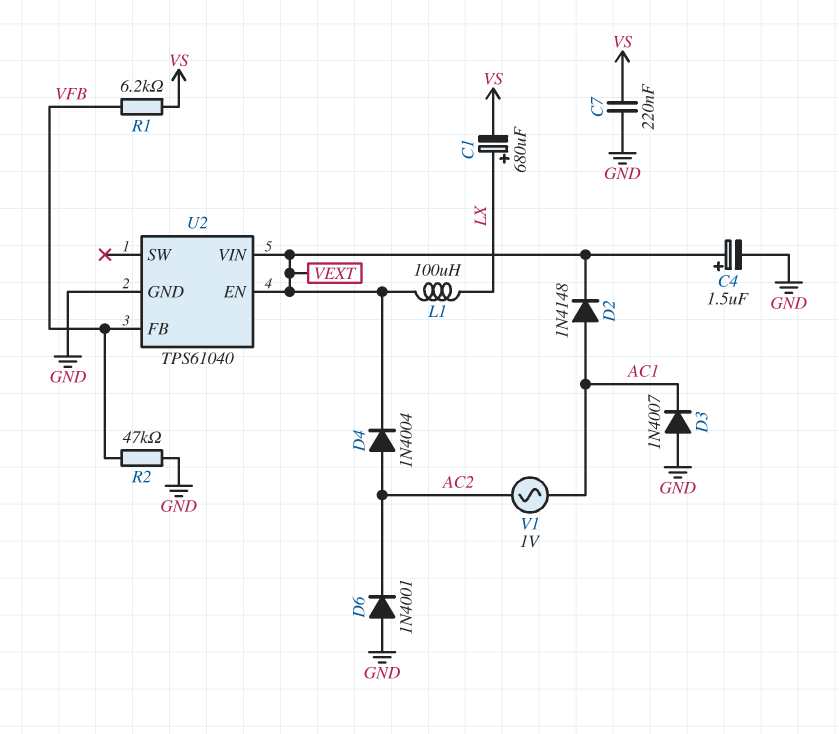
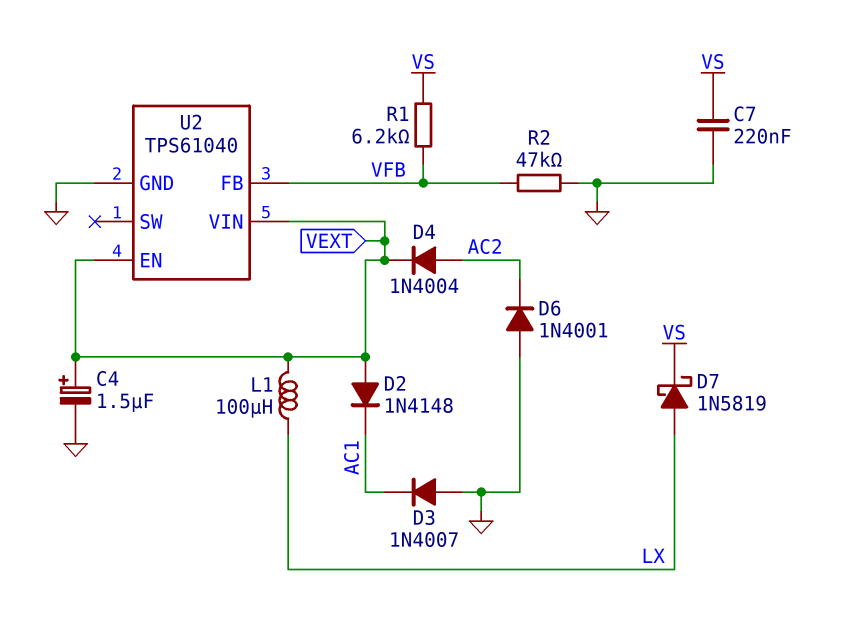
C1: 680uF (plus LX, minus VS) -> none
D2: diode 1N4148 (A AC1, K VEXT) -> diode 1N4148 (A VEXT, K AC1)
D7: none -> schottky 1N5819 (A LX, K VS)
V1: AC 1V (AC1, AC2) -> none

